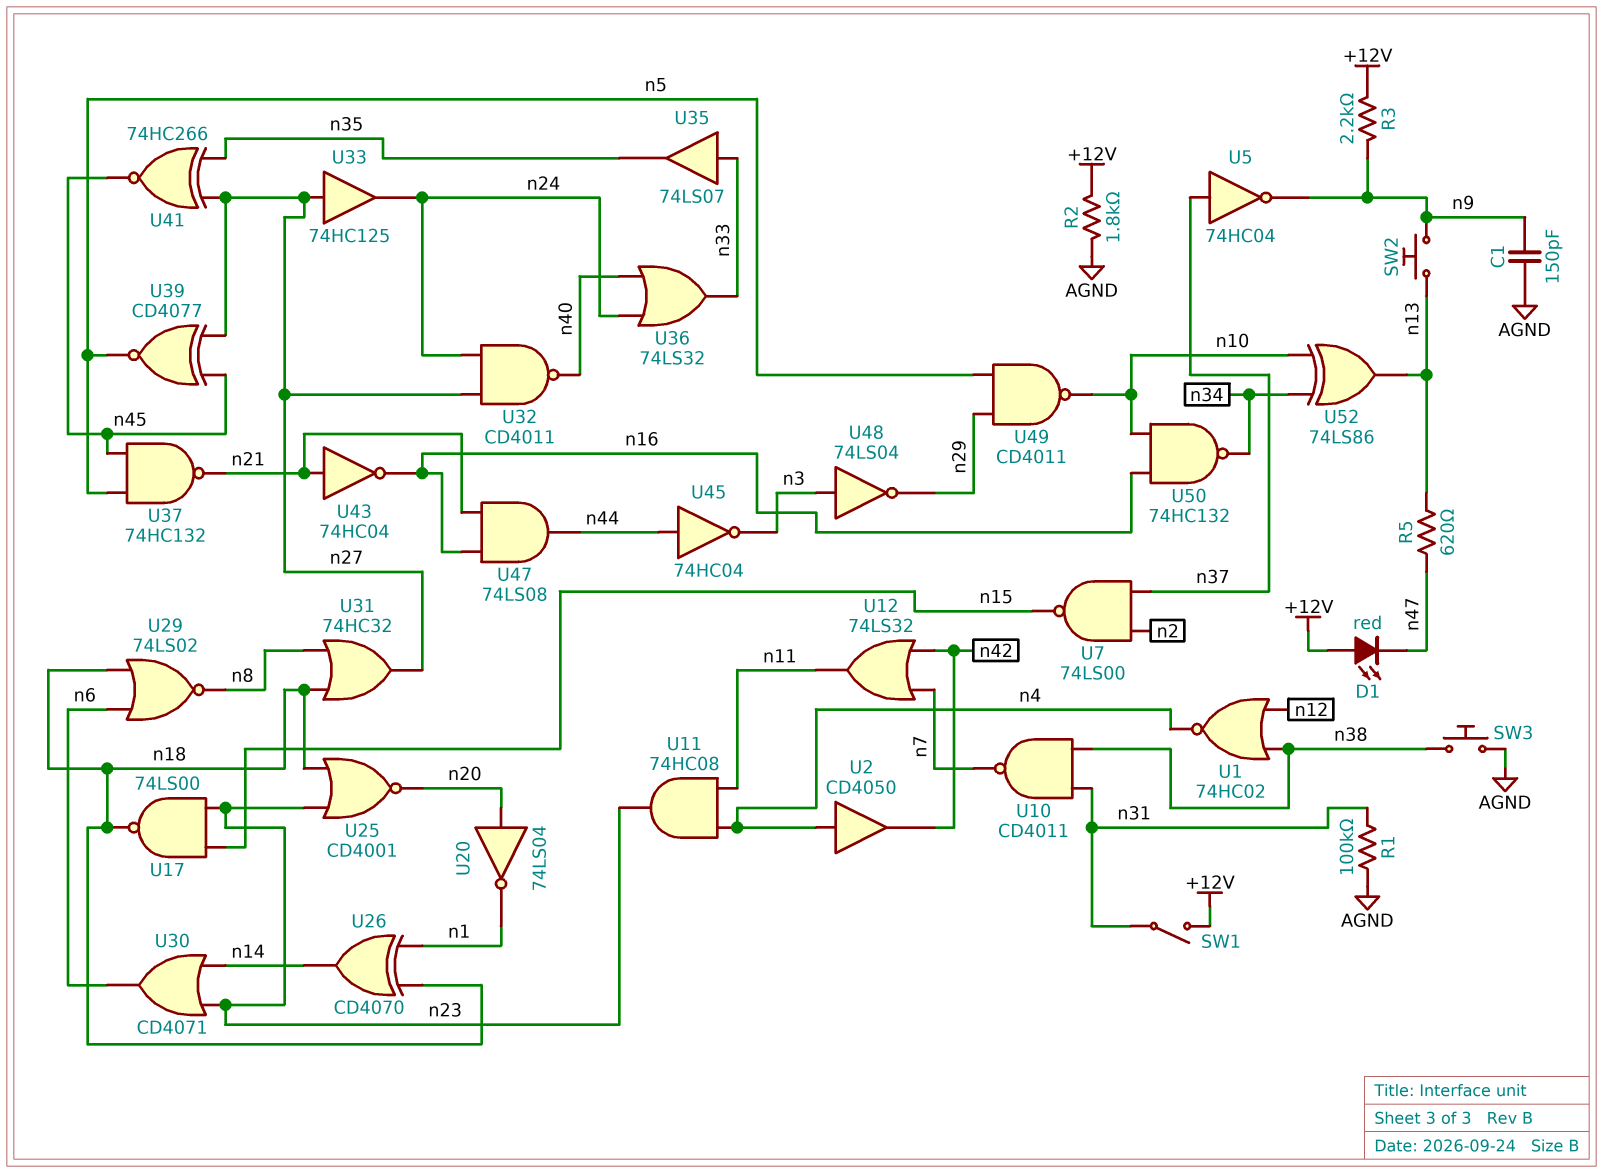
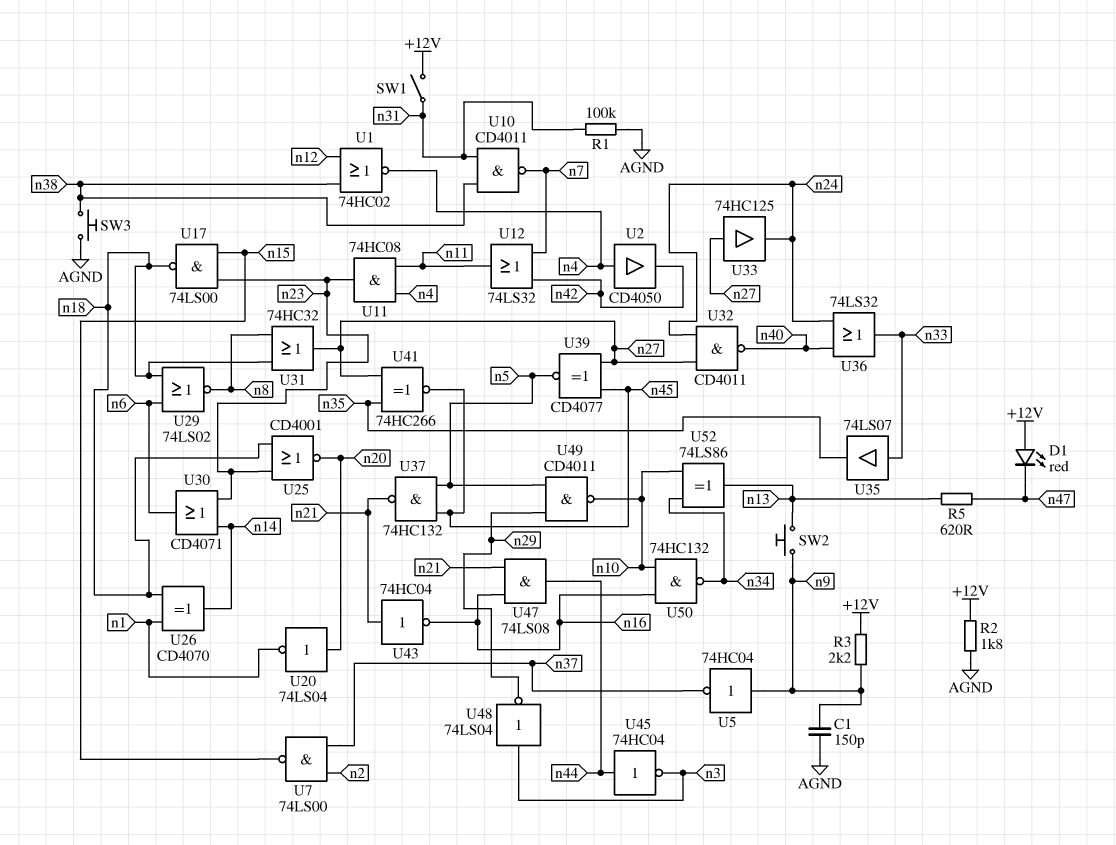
U5: NOT 74HC04 (in n37, out n9) -> NOT 74HC04 (in n9, out n37)

